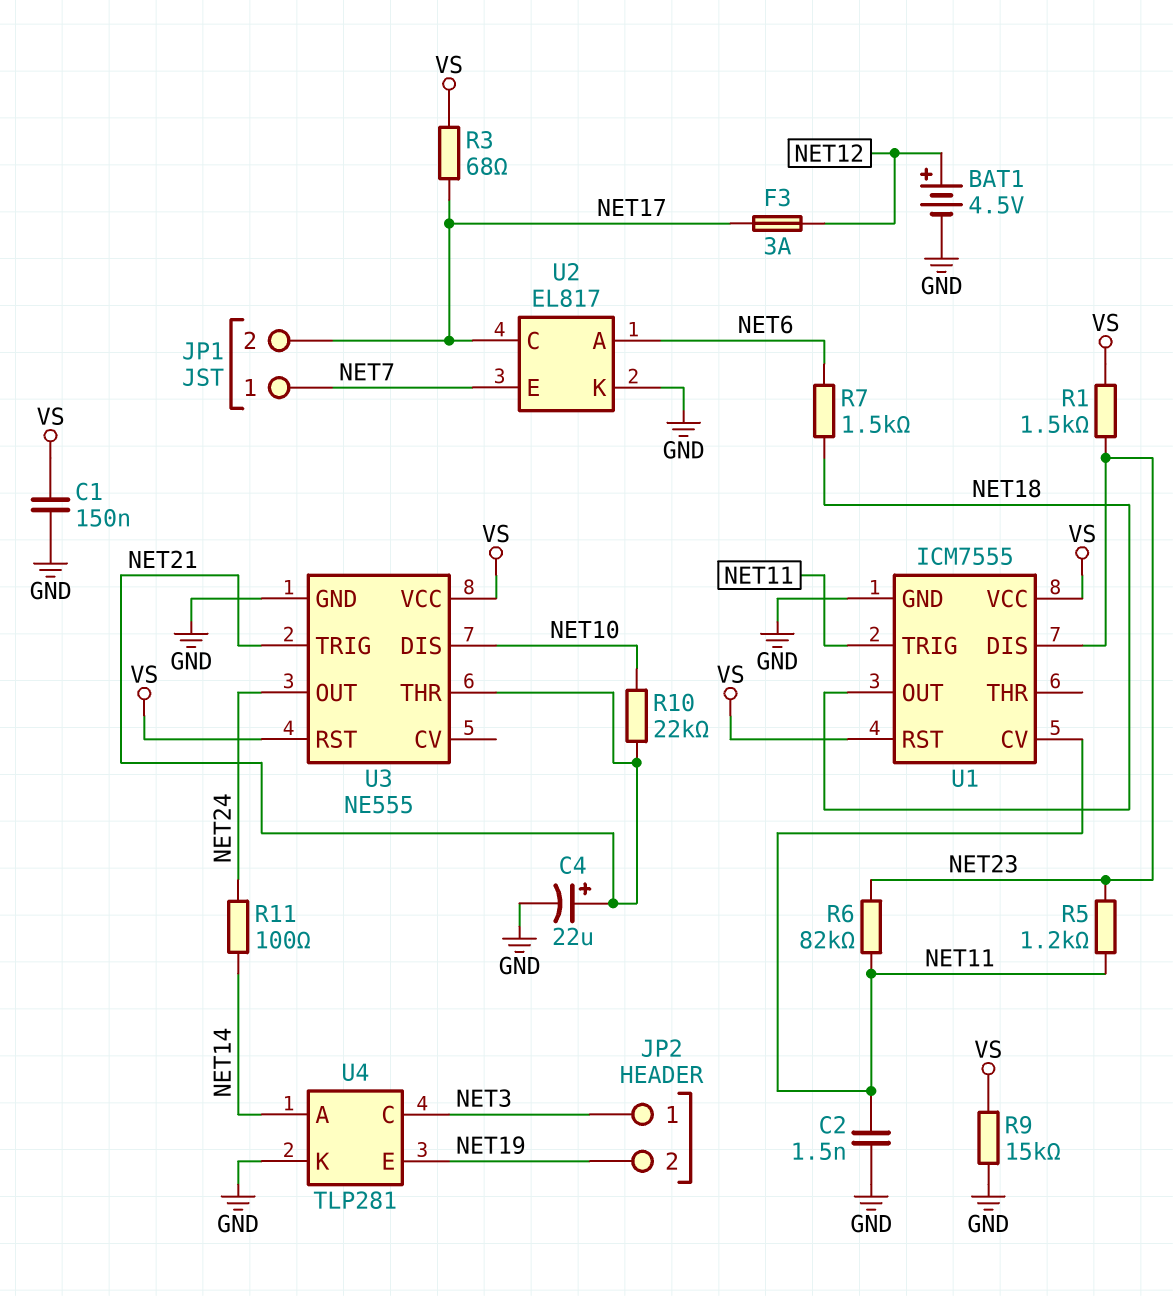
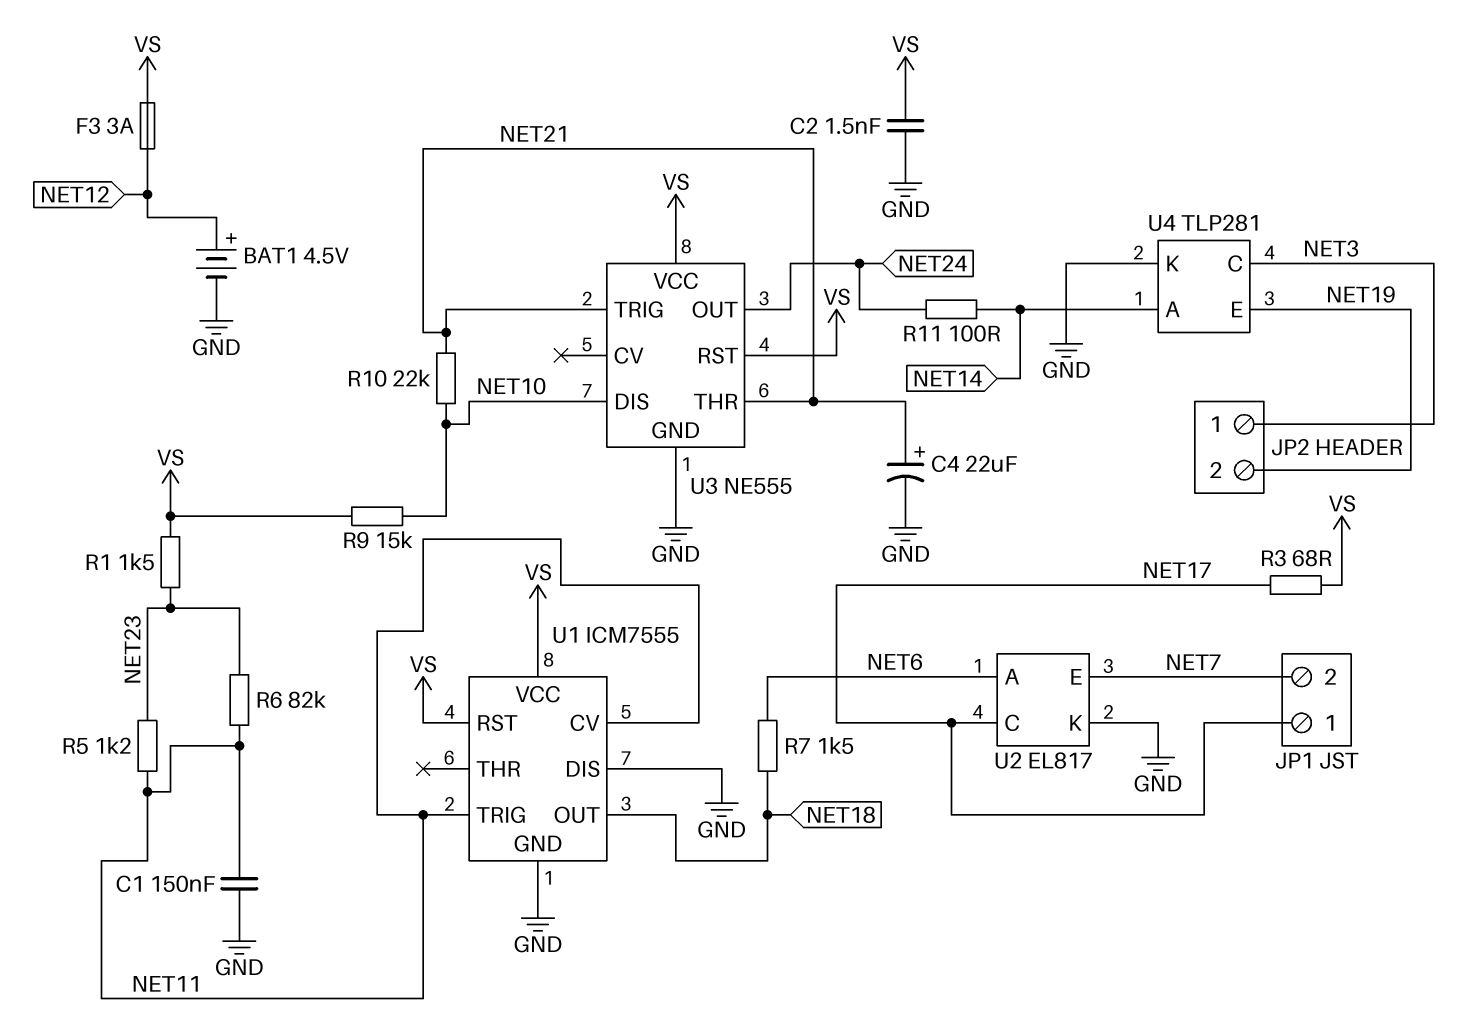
C1: 150nF (GND, VS) -> 150nF (GND, NET11)
C2: 1.5nF (GND, NET11) -> 1.5nF (GND, VS)
F3: 3A (NET12, NET17) -> 3A (NET12, VS)
JP1 pin 1: NET7 -> NET17
JP1 pin 2: NET17 -> NET7
R9: 15k (GND, VS) -> 15k (NET10, VS)
U1 pin DIS: NET23 -> GND

